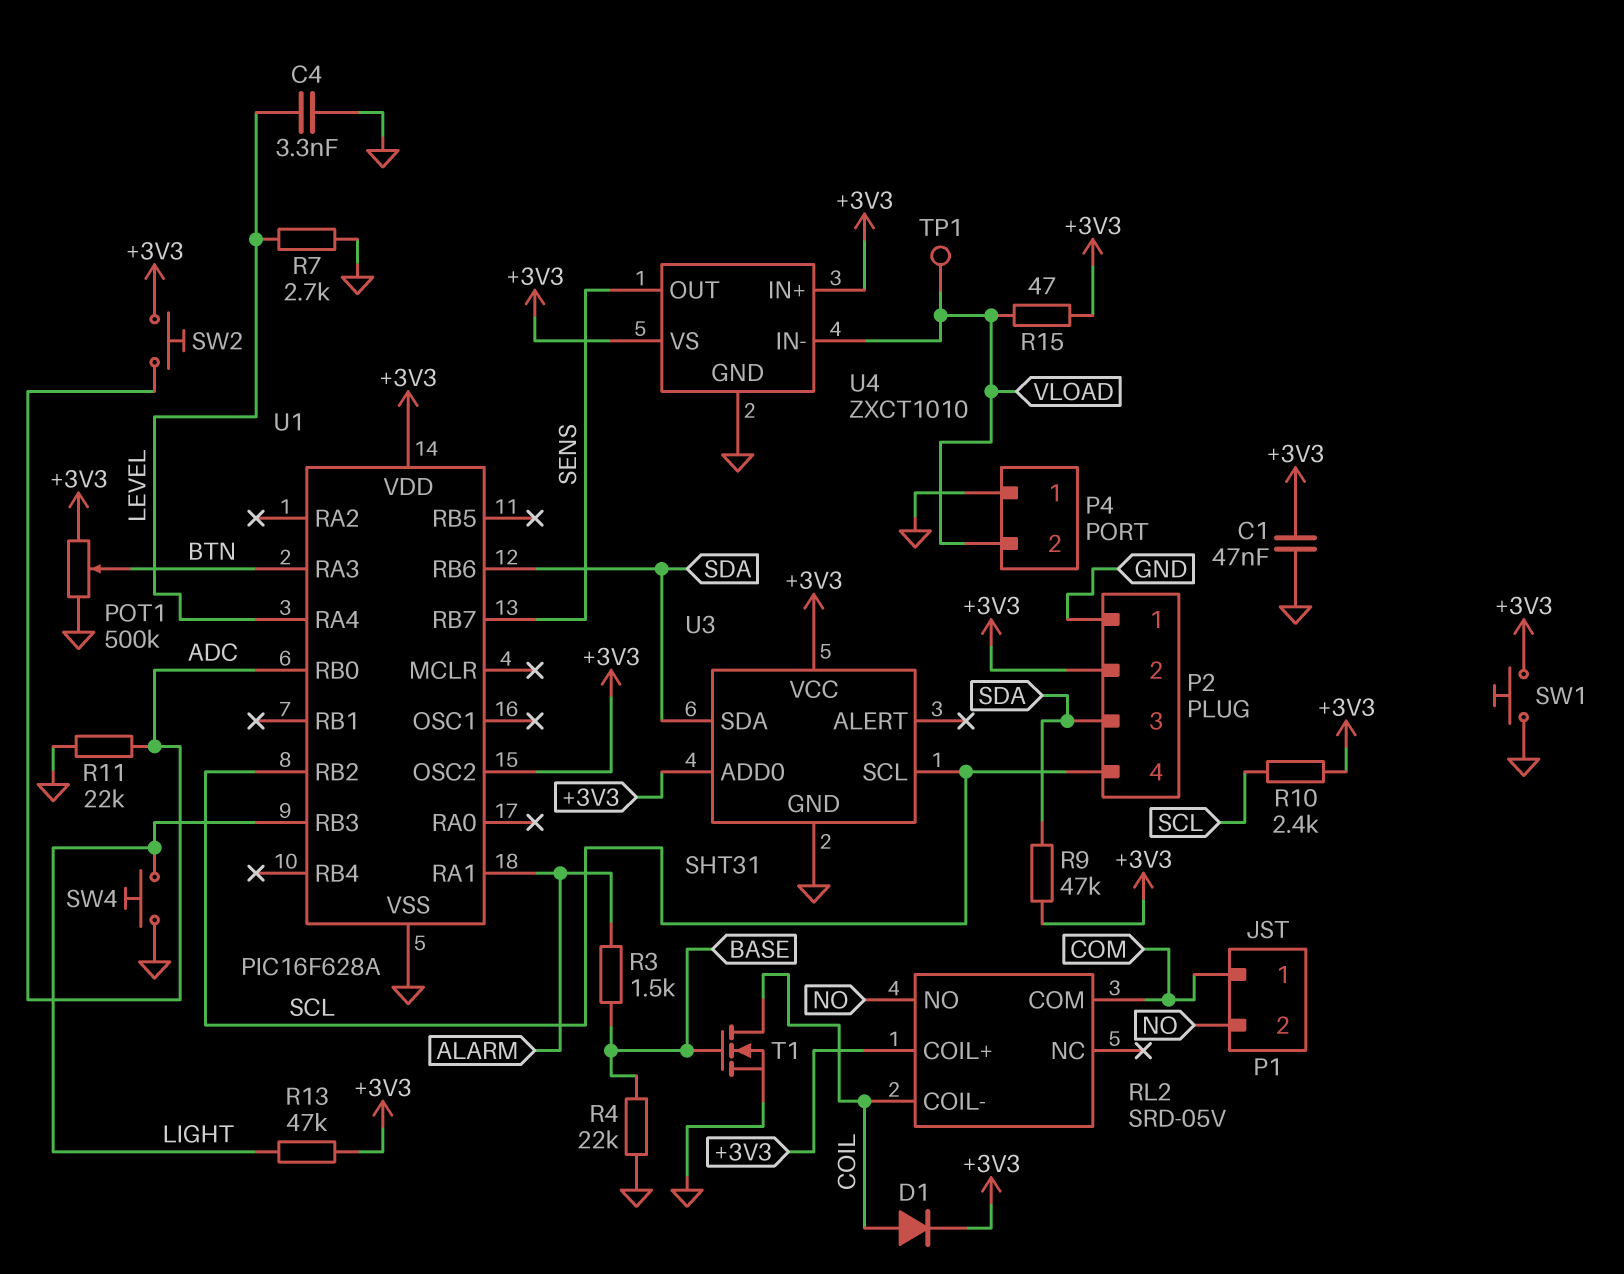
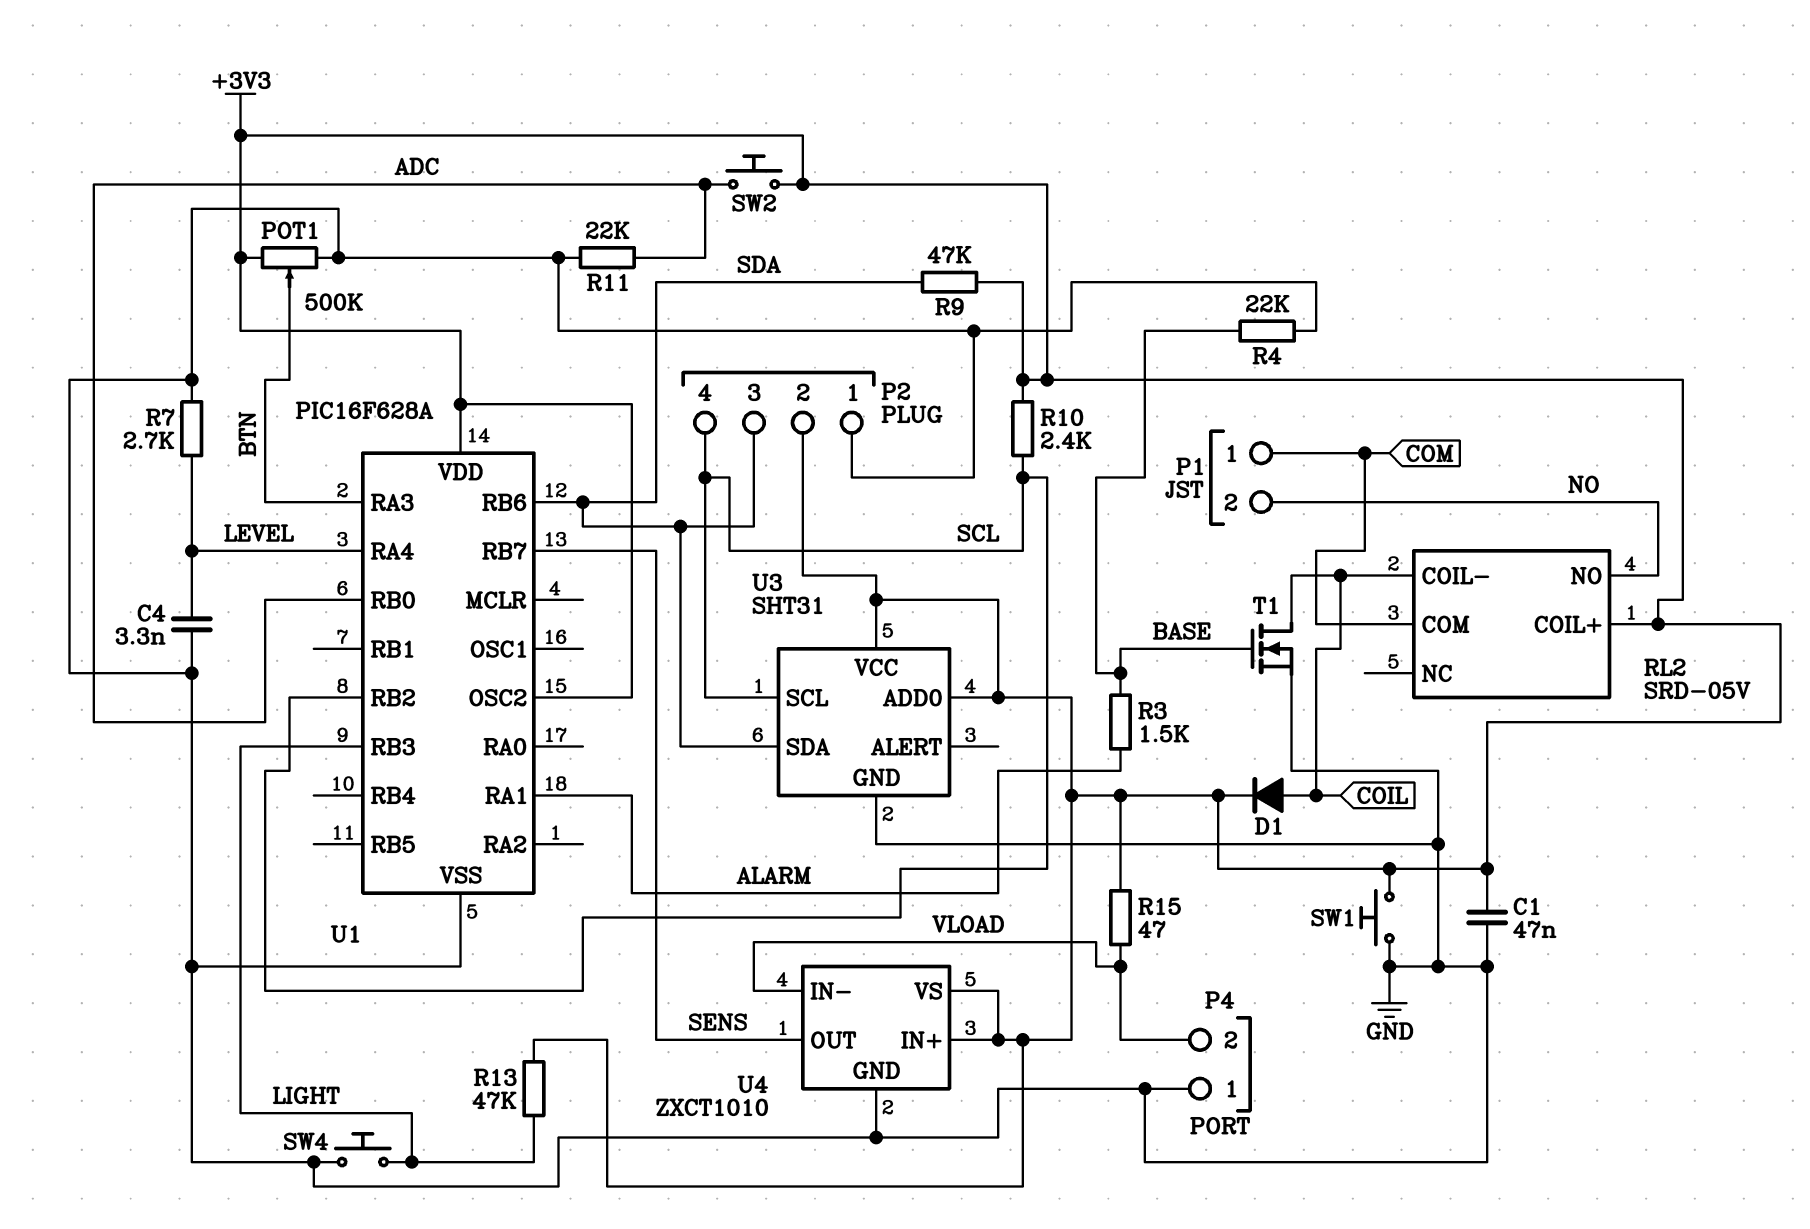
TP1: test point (VLOAD) -> none

